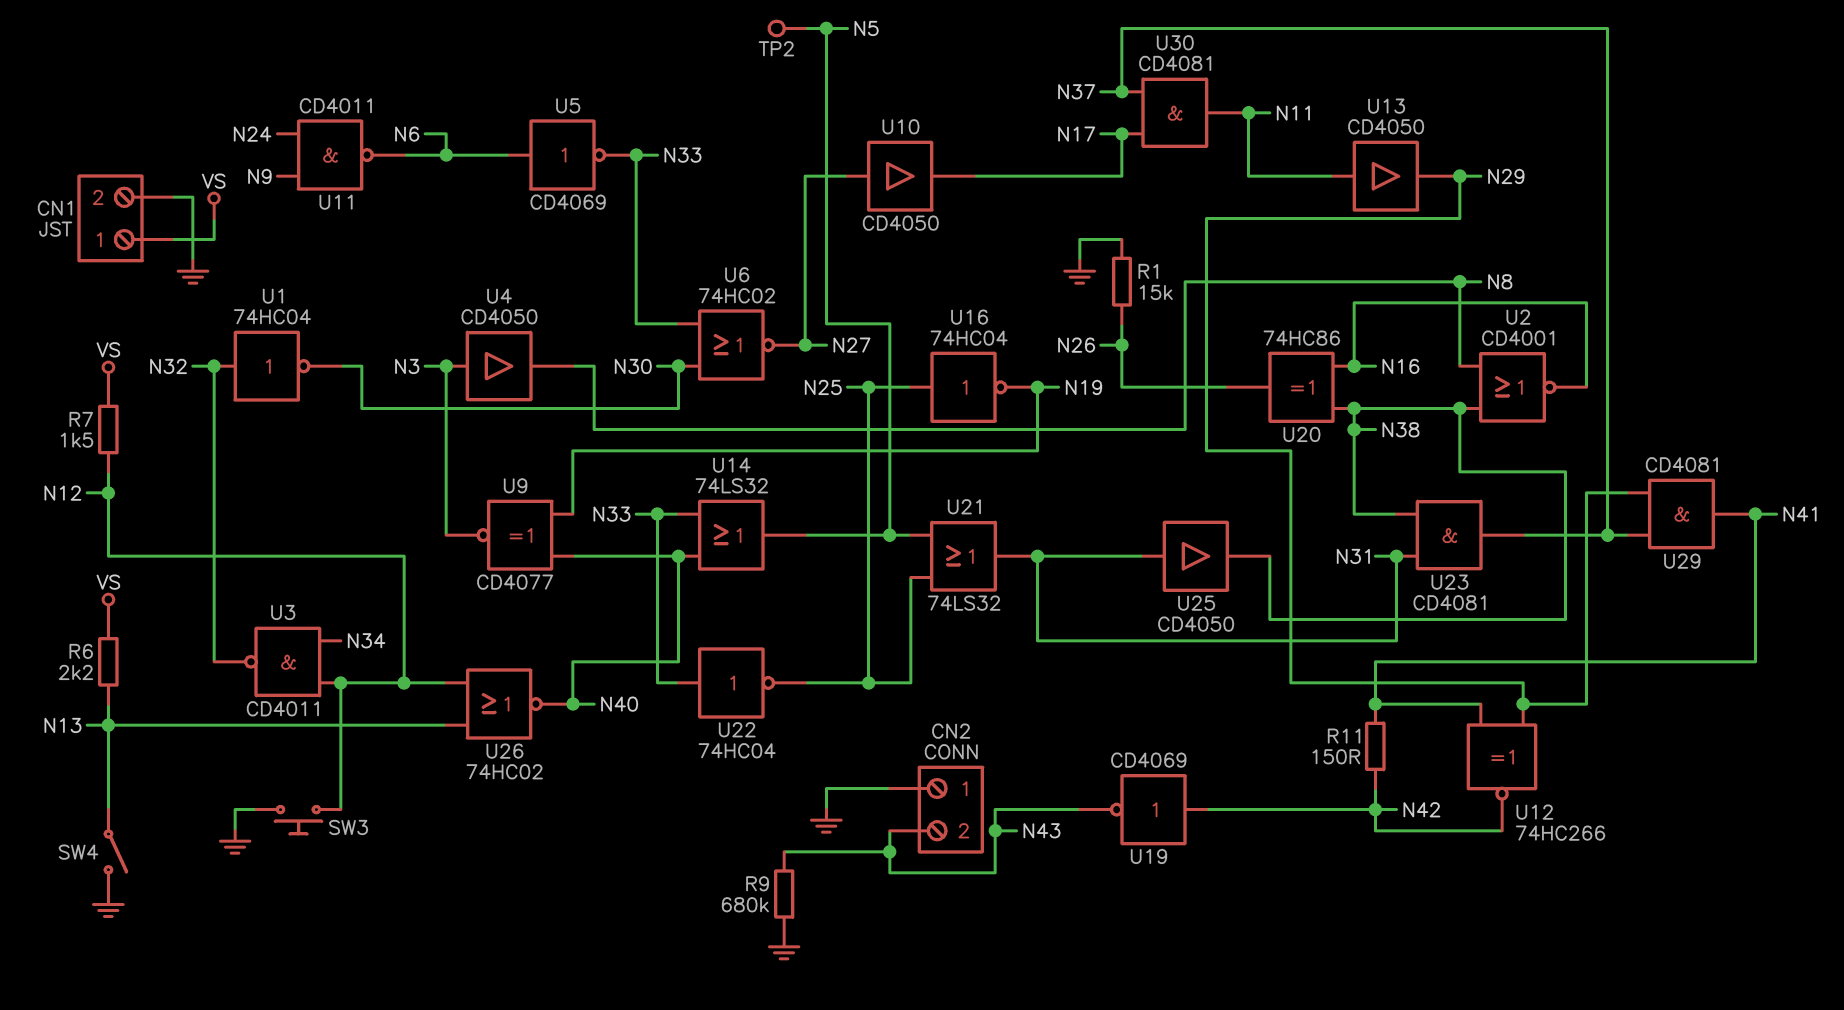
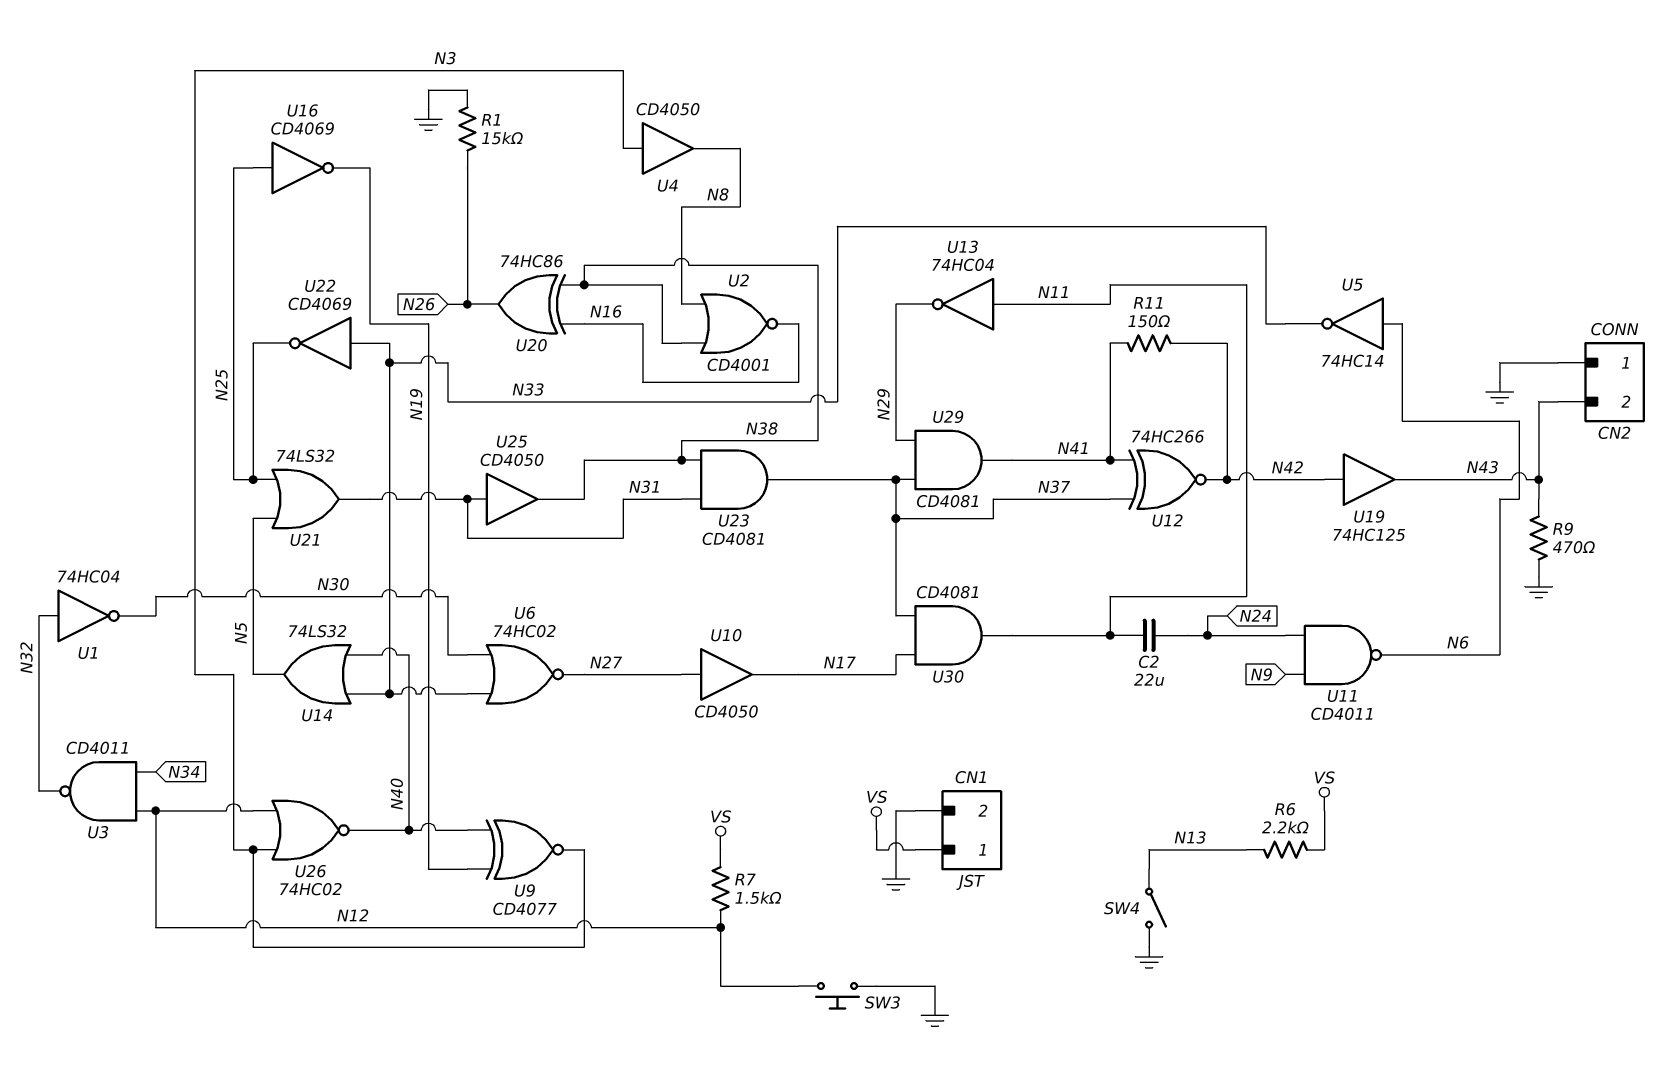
C2: none -> 22uF (N11, N24)
R9: 680k (GND, N43) -> 470 (GND, N43)
TP2: test point (N5) -> none
U5: NOT CD4069 (in N6, out N33) -> NOT 74HC14 (in N6, out N33)
U12: XNOR 74HC266 (in N29, in N41, out N42) -> XNOR 74HC266 (in N37, in N41, out N42)
U13: buffer CD4050 (in N11, out N29) -> NOT 74HC04 (in N11, out N29)
U16: NOT 74HC04 (in N25, out N19) -> NOT CD4069 (in N25, out N19)
U19: NOT CD4069 (in N42, out N43) -> buffer 74HC125 (in N42, out N43)
U22: NOT 74HC04 (in N33, out N25) -> NOT CD4069 (in N33, out N25)
U26: NOR 74HC02 (in N12, in N13, out N40) -> NOR 74HC02 (in N3, in N12, out N40)

